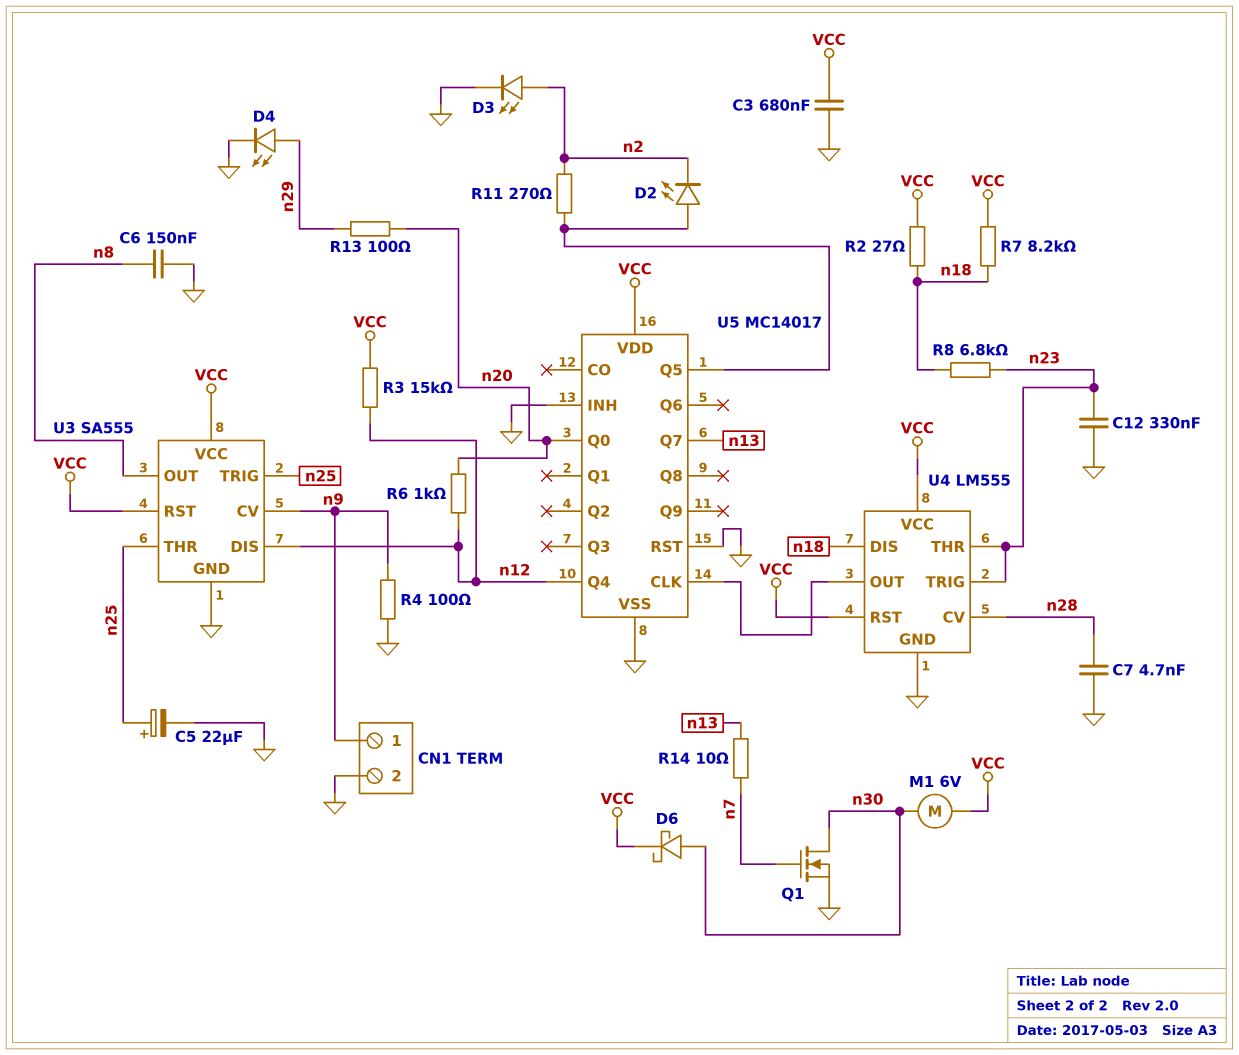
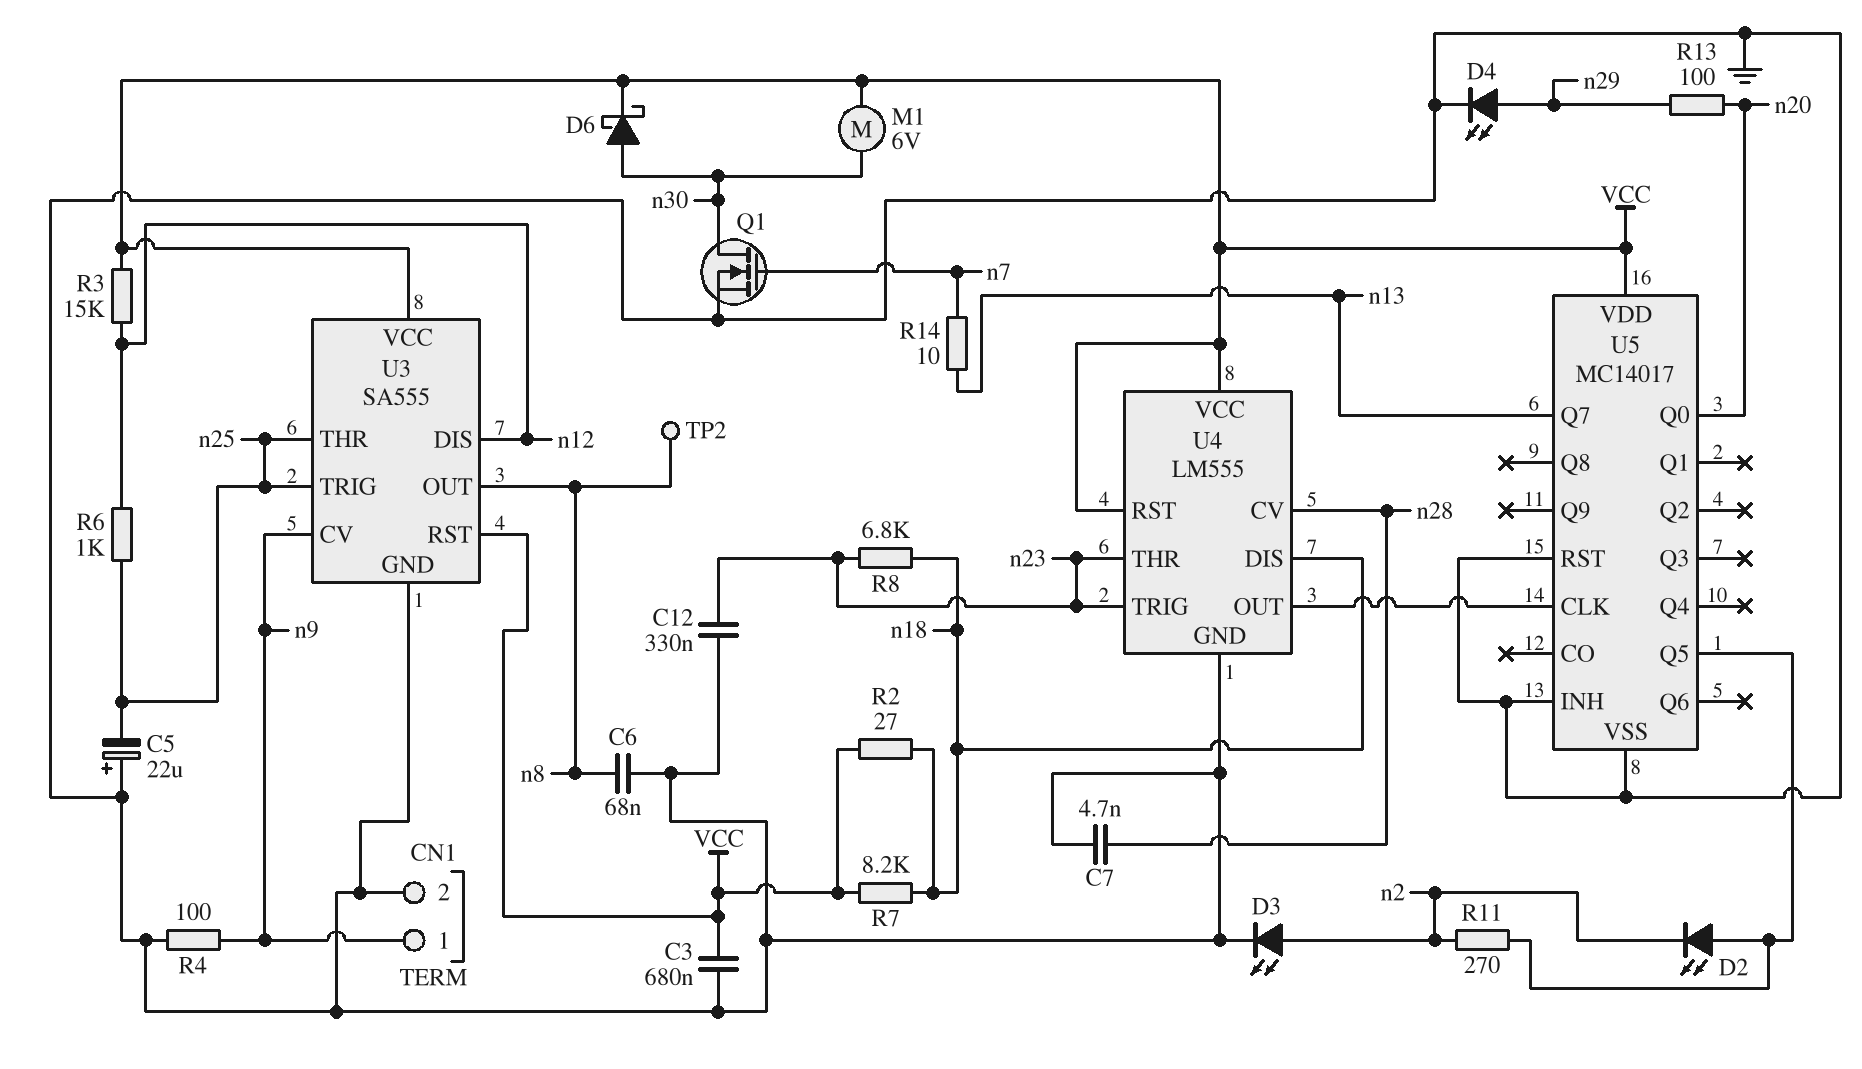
C5: 22uF (plus n25, minus GND) -> 22uF (plus GND, minus n25)
C6: 150nF (GND, n8) -> 68nF (GND, n8)
R6: 1k (n12, n20) -> 1k (n12, n25)
TP2: none -> test point (n8)
U5 pin Q4: n12 -> none

